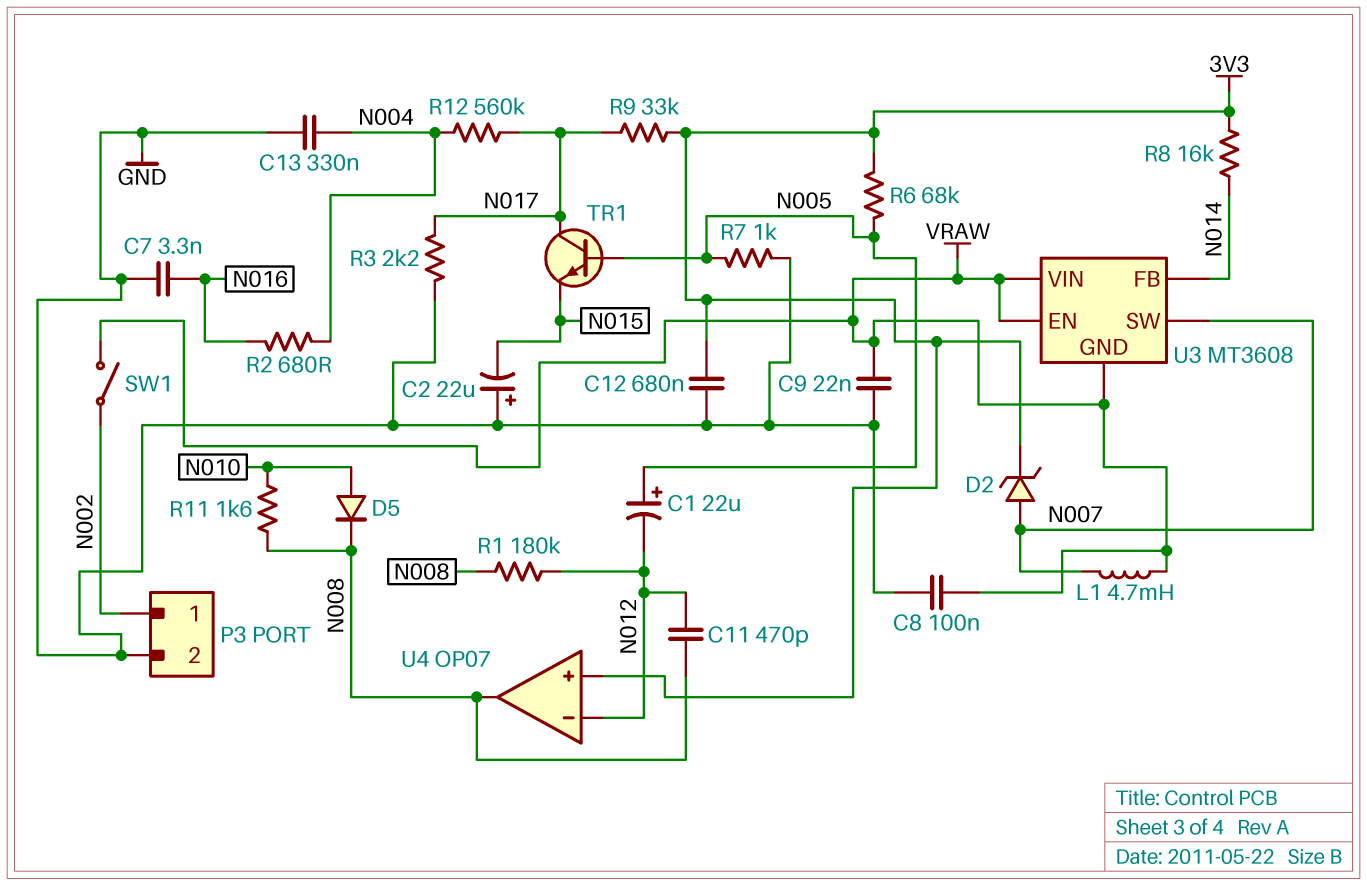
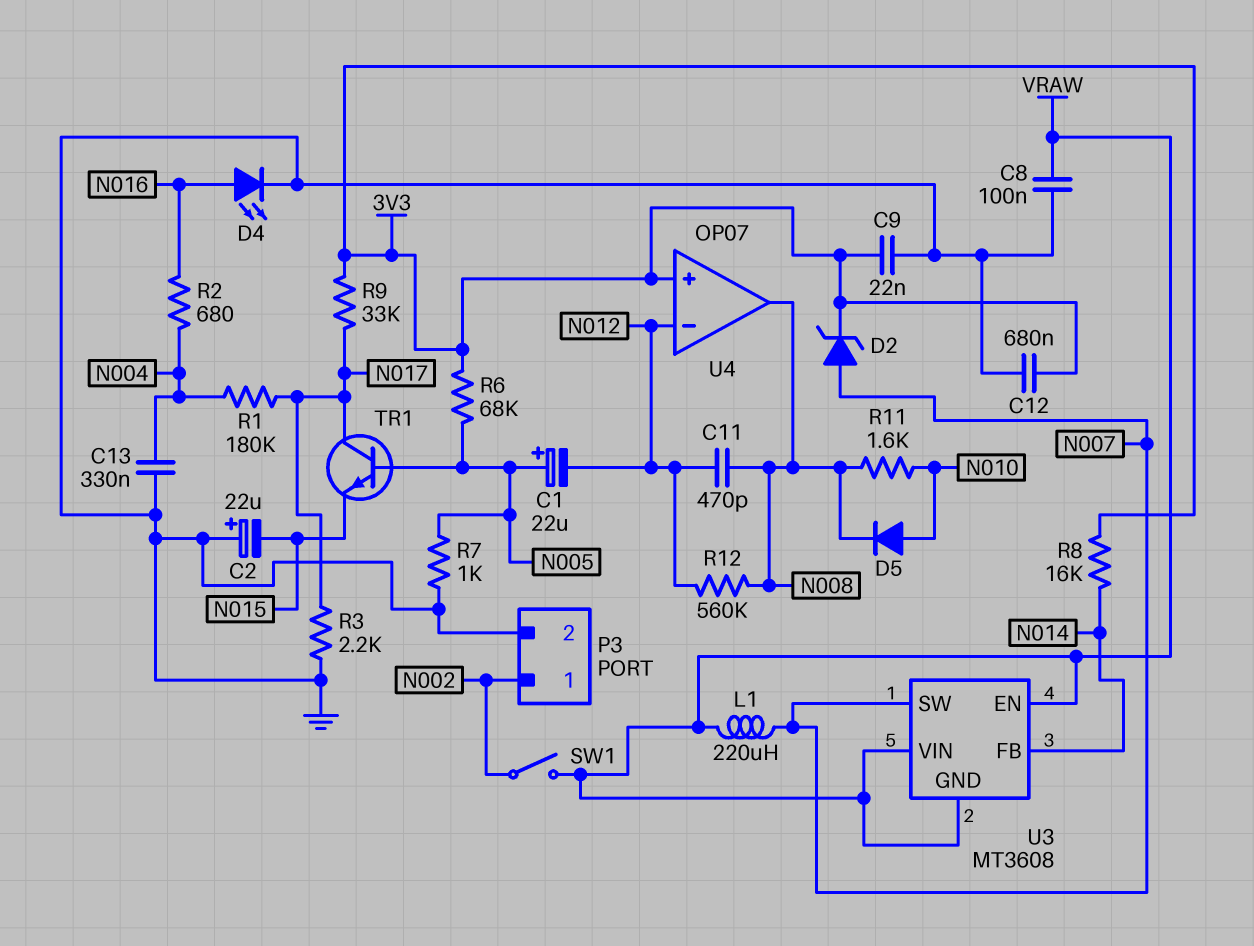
C7: 3.3nF (GND, N016) -> none
C9: 22nF (GND, VRAW) -> 22nF (3V3, GND)
D4: none -> LED (A N016, K GND)
L1: 4.7mH (N007, VRAW) -> 220uH (N007, VRAW)
R1: 180k (N008, N012) -> 180k (N004, N017)
R12: 560k (N004, N017) -> 560k (N008, N012)

